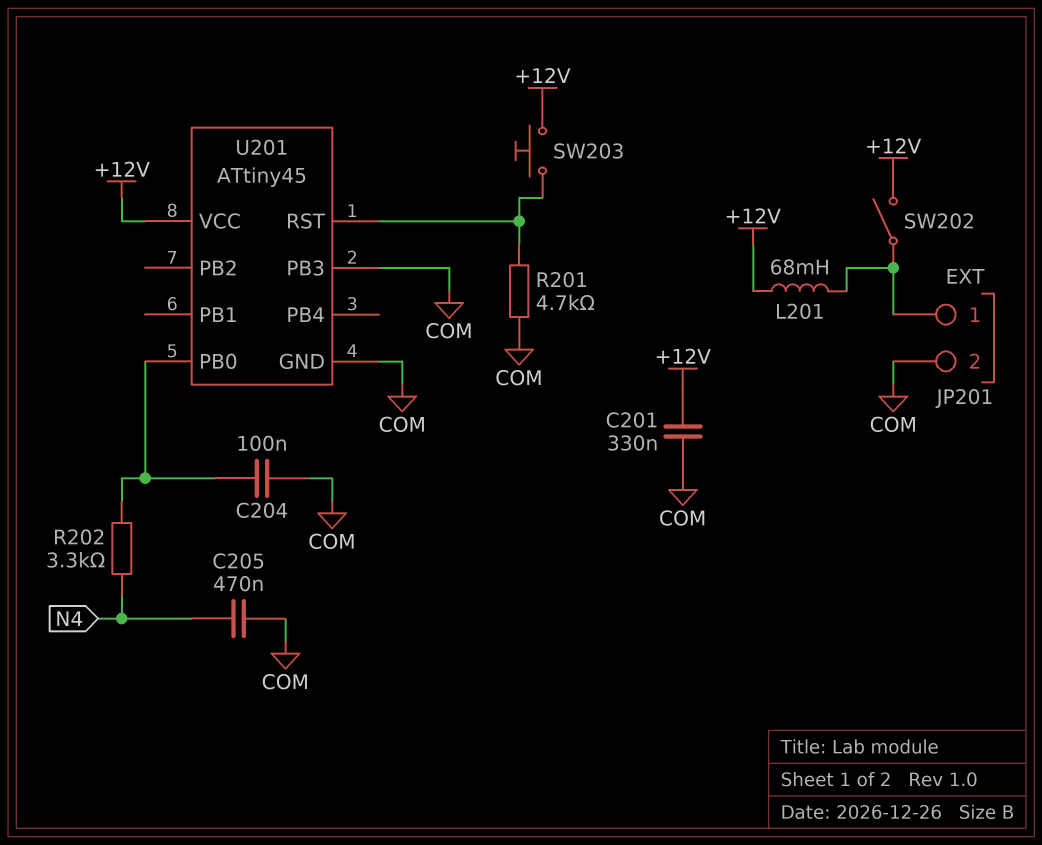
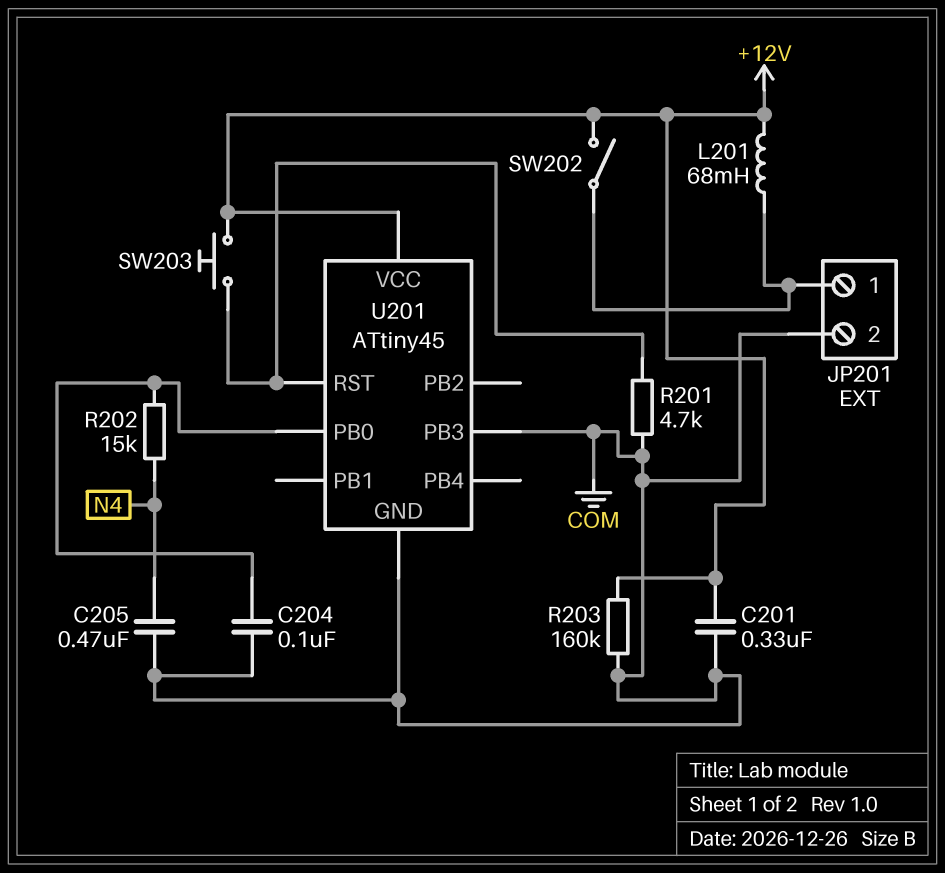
R202: 3.3k (N4, U201/PB0) -> 15k (N4, U201/PB0)
R203: none -> 160k (+12V, COM)

